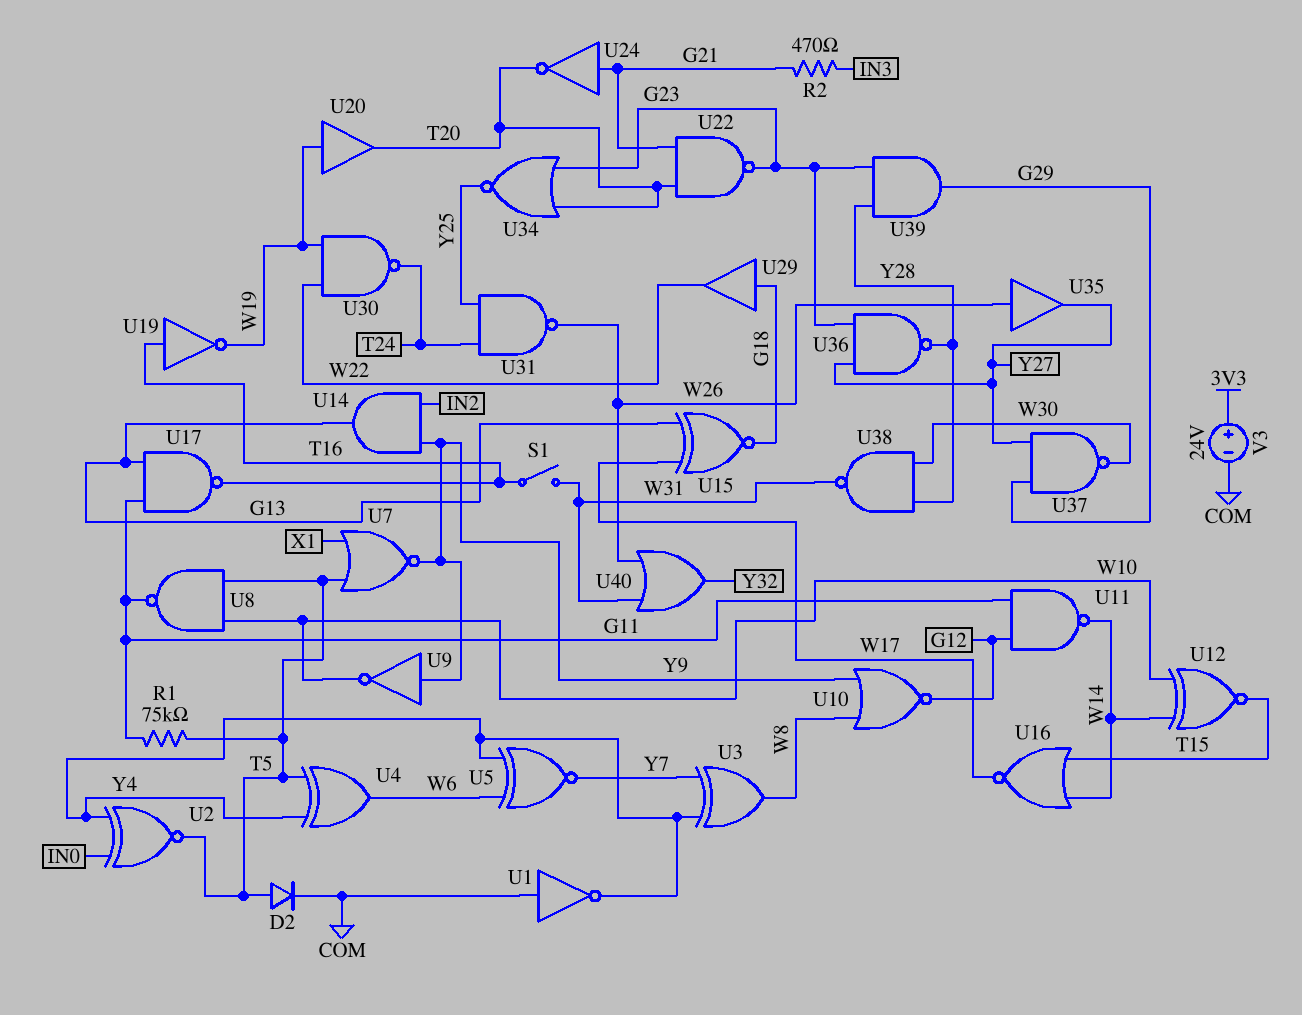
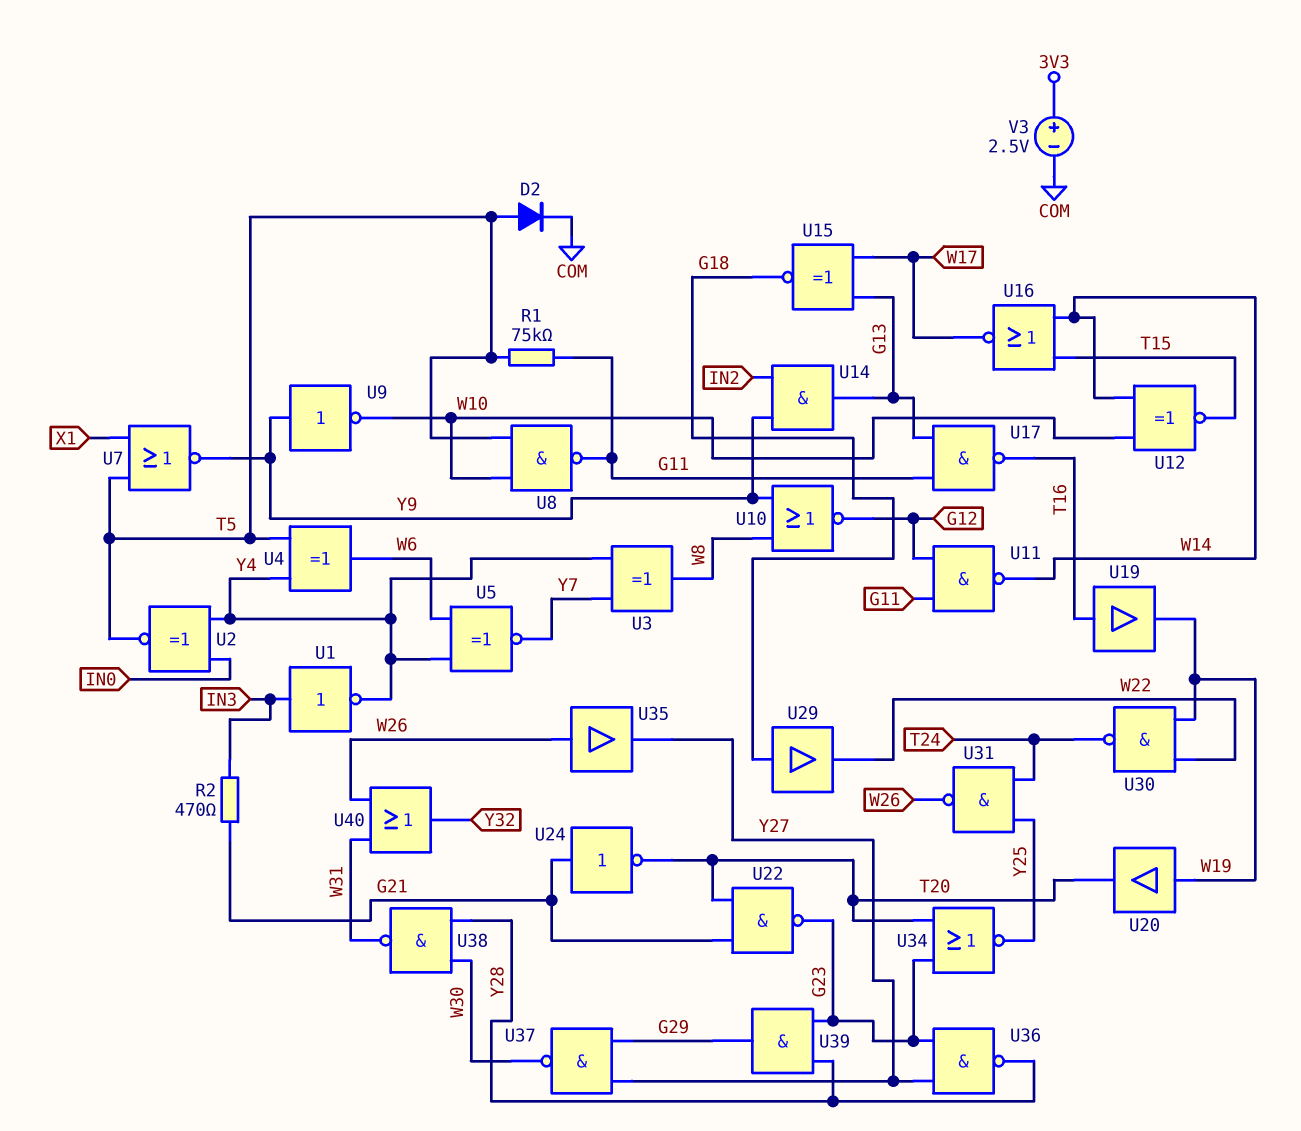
S1: switch (T16, W31) -> none
U1: NOT (in COM, out Y4) -> NOT (in IN3, out Y4)
U19: NOT (in T16, out W19) -> buffer (in T16, out W19)
V3: 24V (plus 3V3, minus COM) -> 2.5V (plus 3V3, minus COM)

